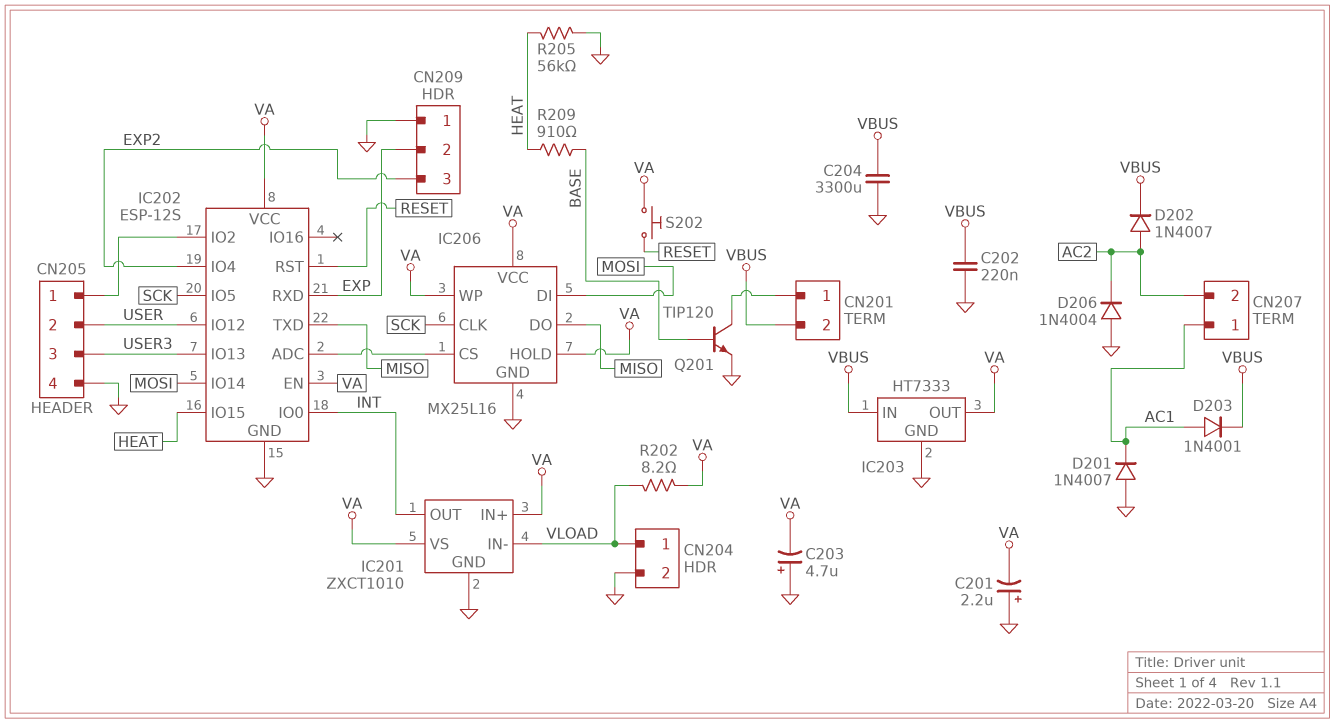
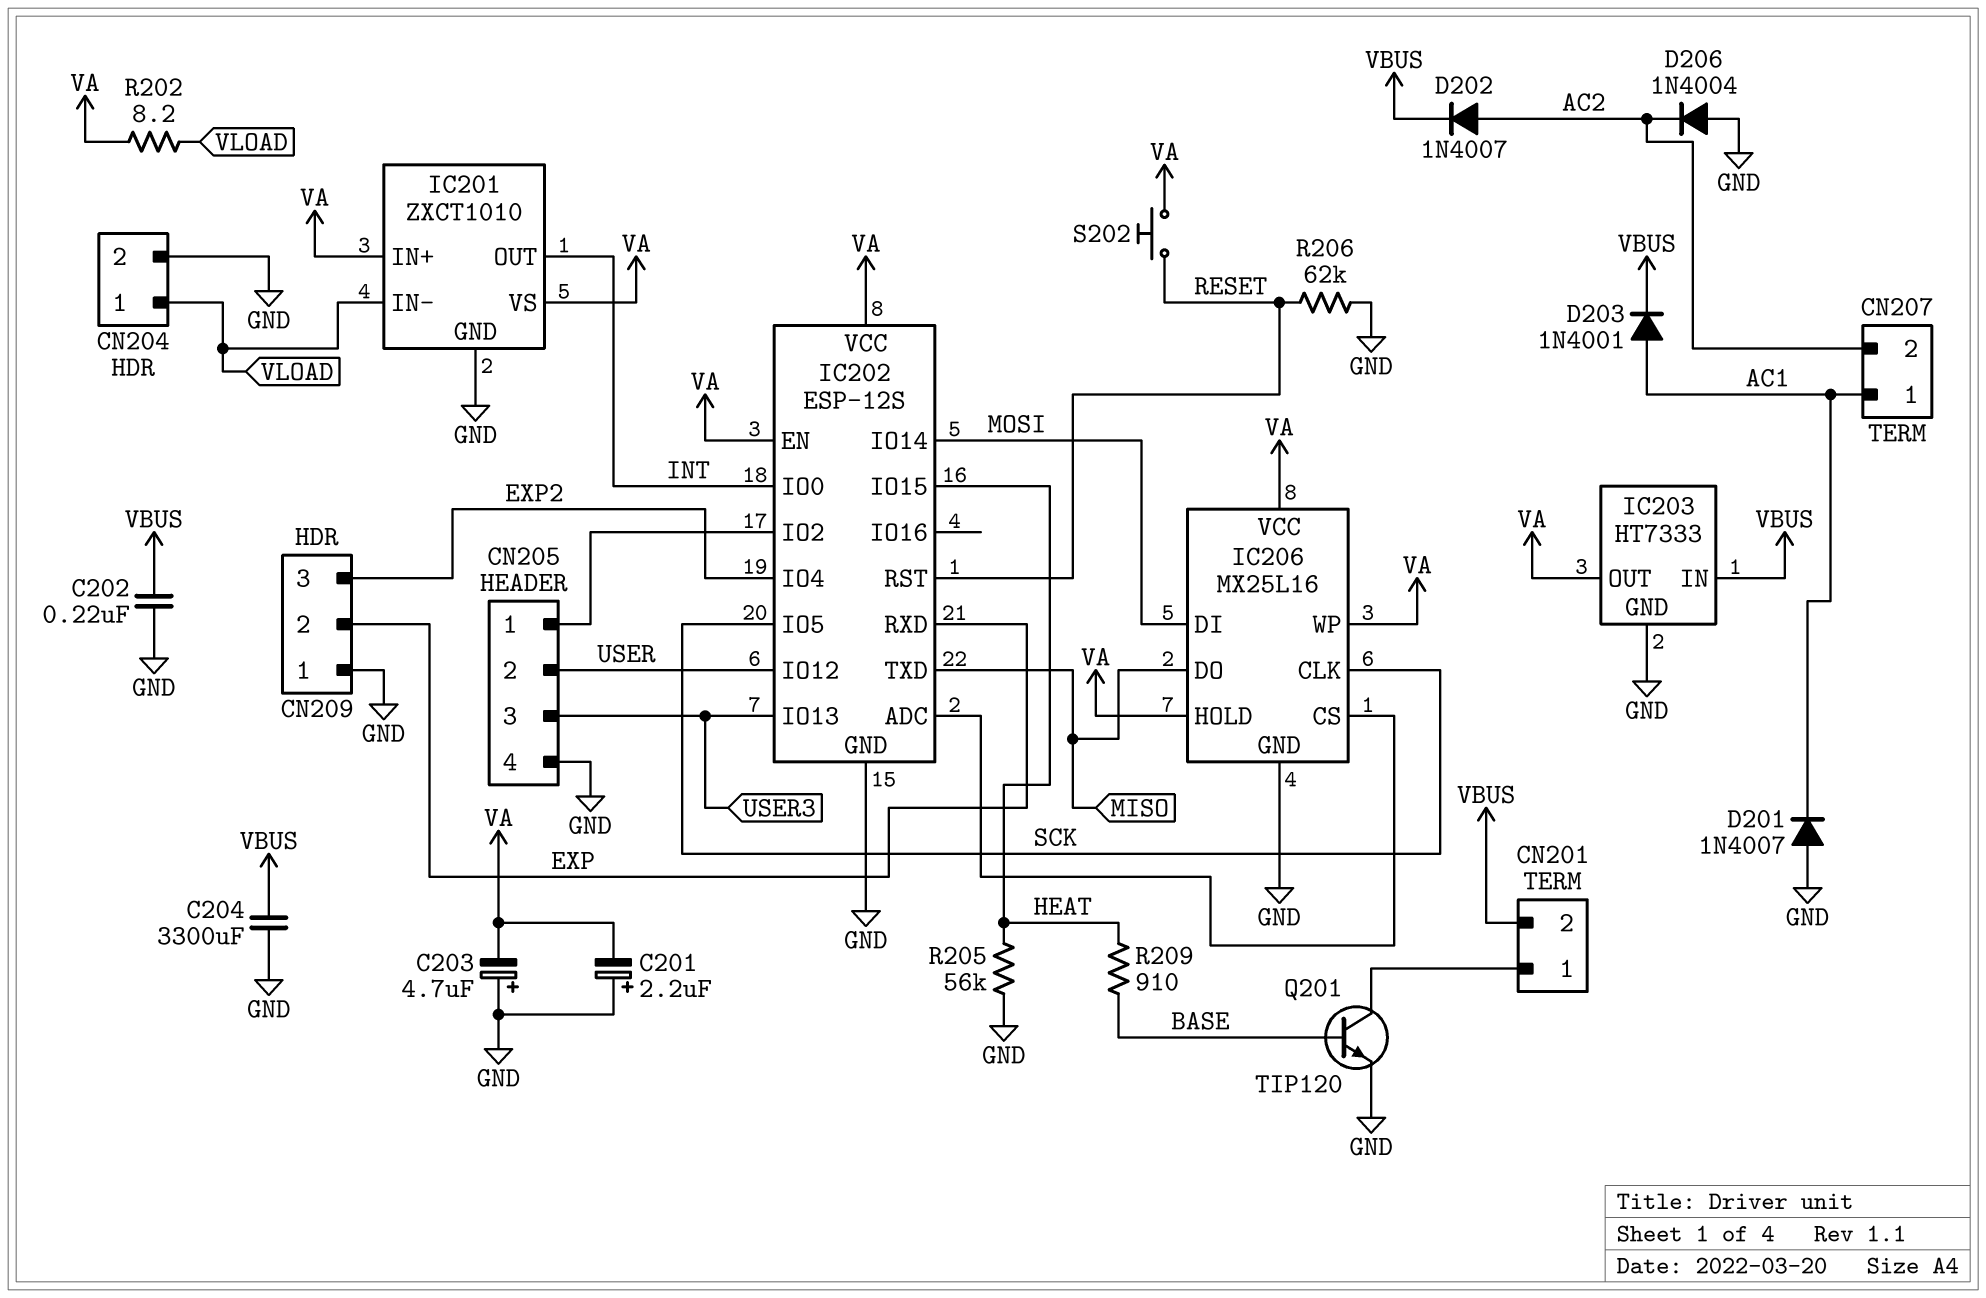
R206: none -> 62k (GND, RESET)

